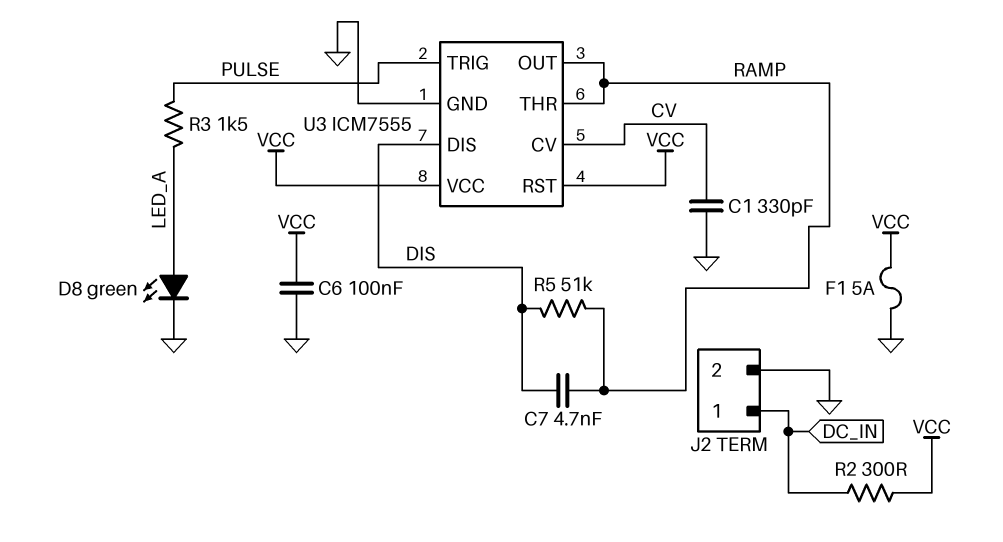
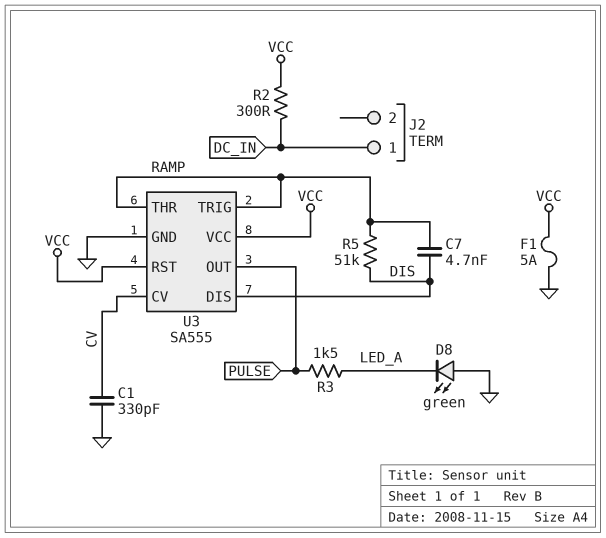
C6: 100nF (GND, VCC) -> none
D8: LED green (A LED_A, K GND) -> LED green (A GND, K LED_A)
J2 pin 2: GND -> none
U3: ICM7555 -> SA555
U3 pin OUT: RAMP -> PULSE
U3 pin TRIG: PULSE -> RAMP

